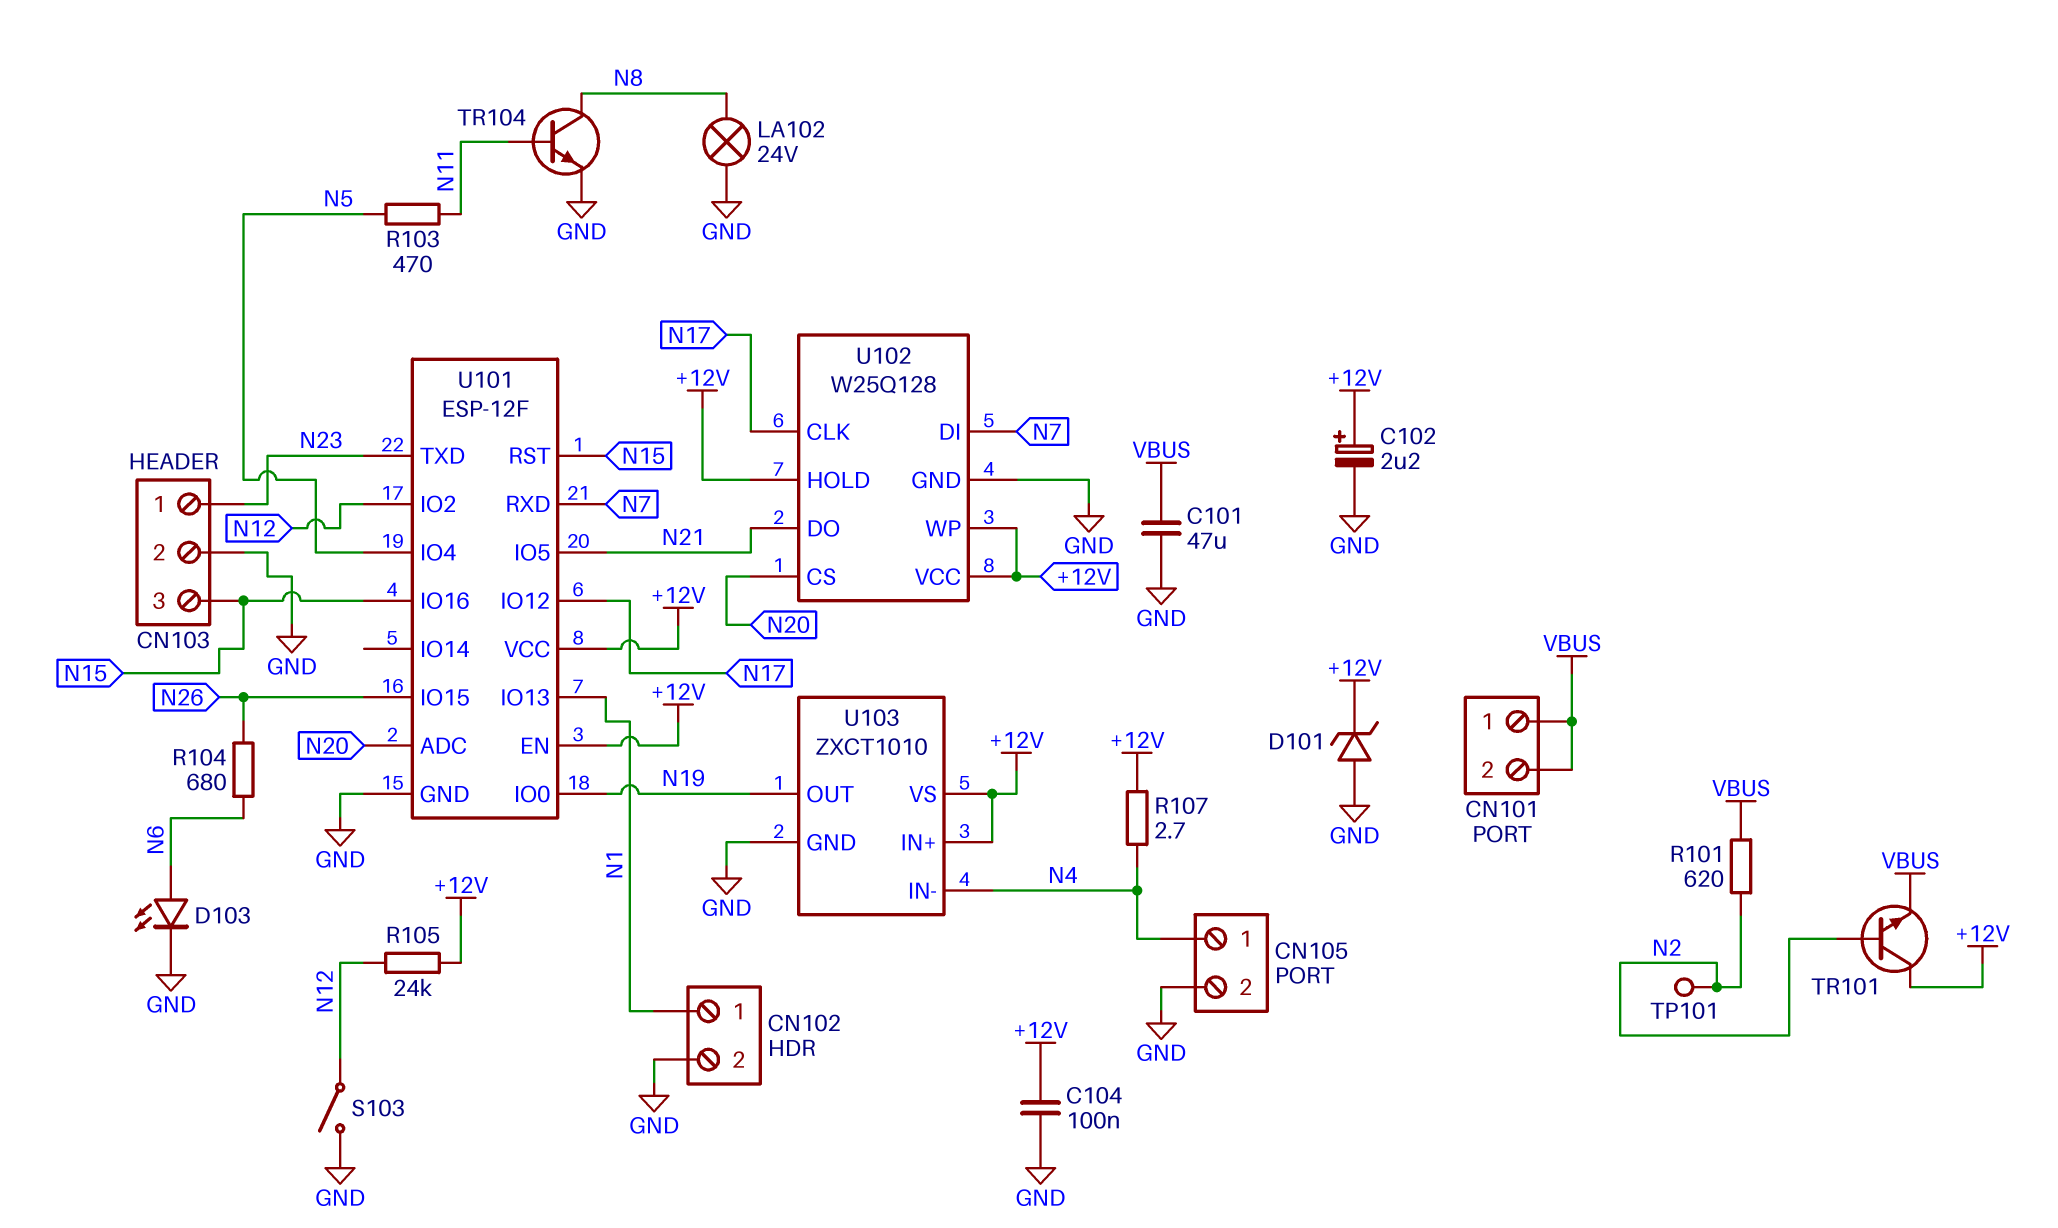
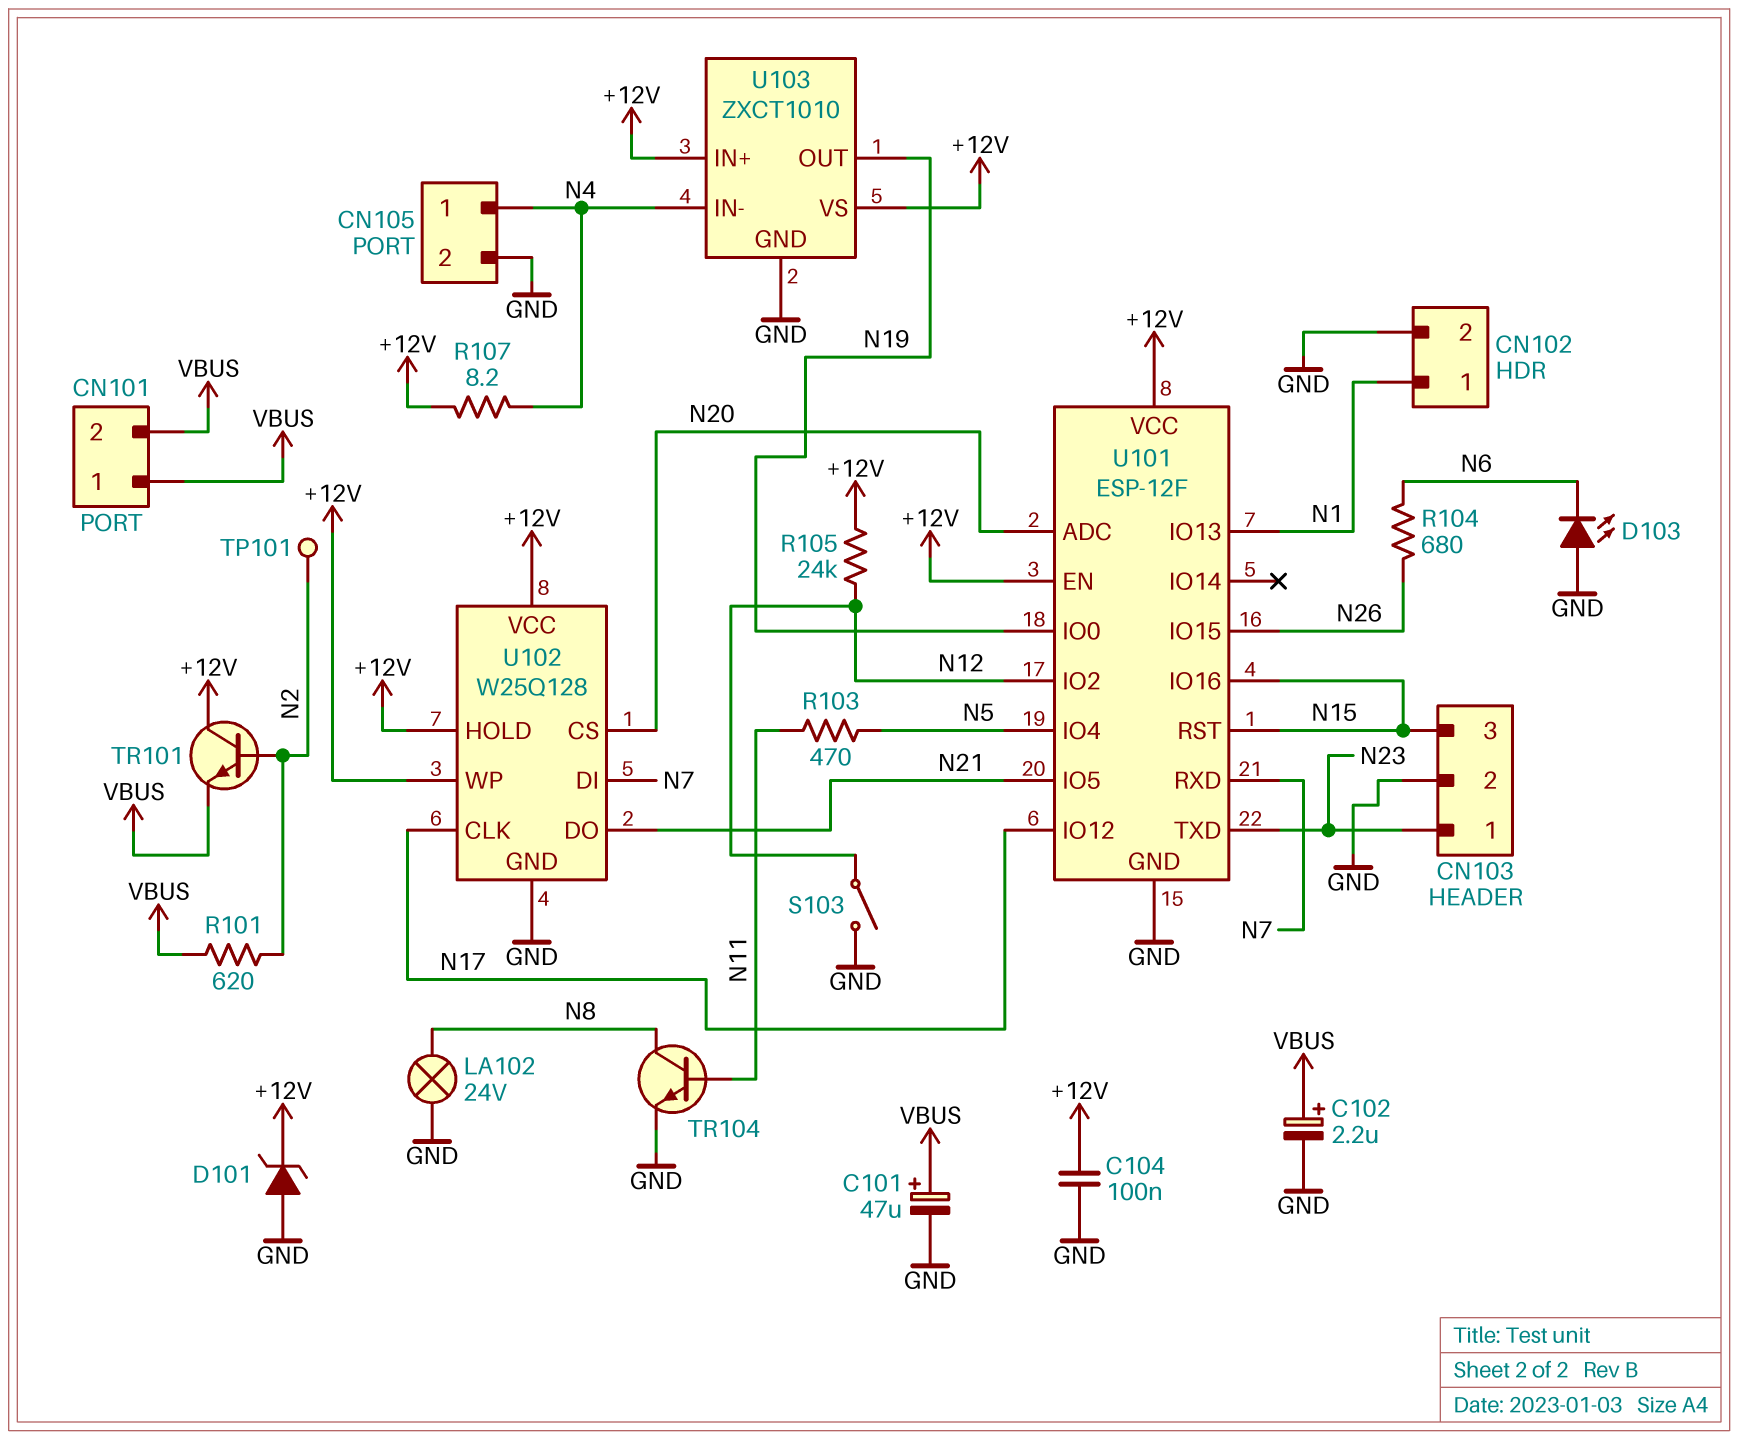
C101: 47uF (GND, VBUS) -> 47uF (plus VBUS, minus GND)
C102: 2.2uF (plus +12V, minus GND) -> 2.2uF (plus VBUS, minus GND)
D103: LED (A N6, K GND) -> LED (A GND, K N6)
R107: 2.7 (+12V, N4) -> 8.2 (+12V, N4)

